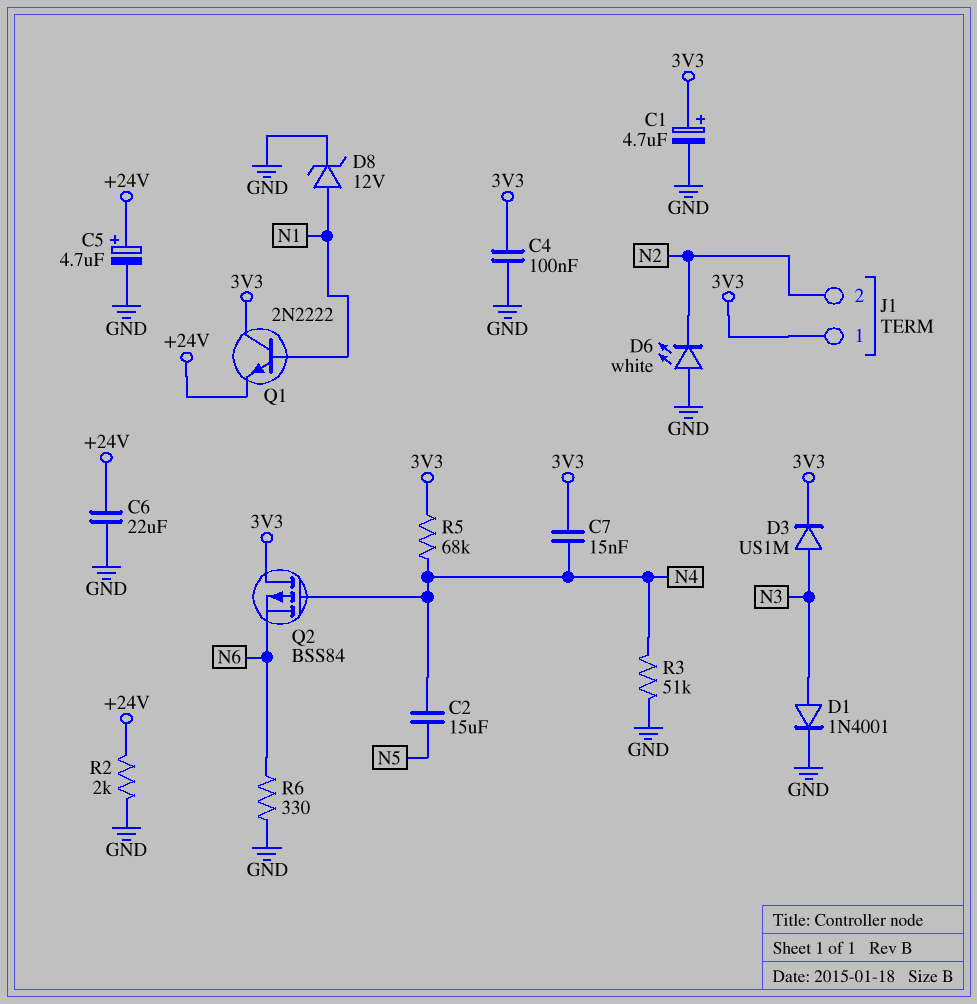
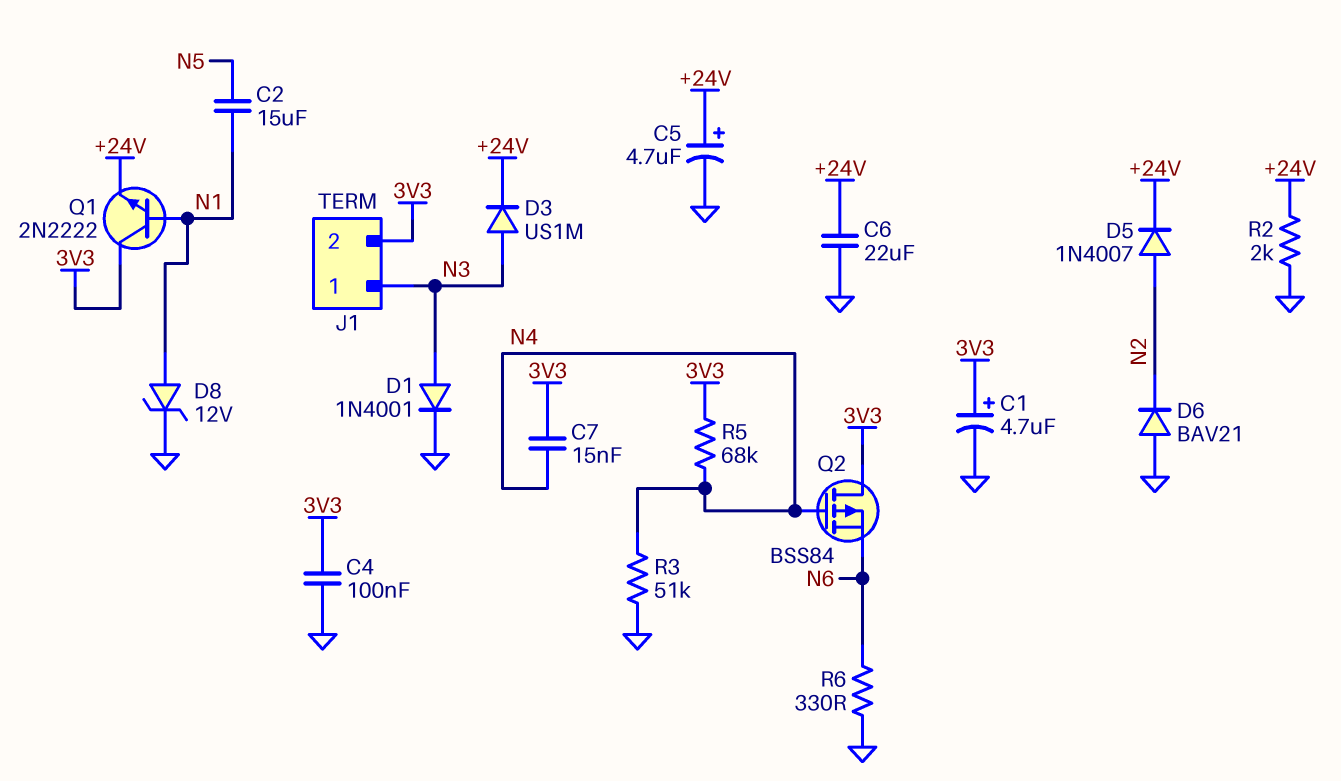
C2: 15uF (N4, N5) -> 15uF (N1, N5)
D3: diode US1M (A N3, K 3V3) -> diode US1M (A N3, K +24V)
D5: none -> diode 1N4007 (A N2, K +24V)
D6: LED white (A GND, K N2) -> diode BAV21 (A GND, K N2)
J1 pin 1: 3V3 -> N3
J1 pin 2: N2 -> 3V3

